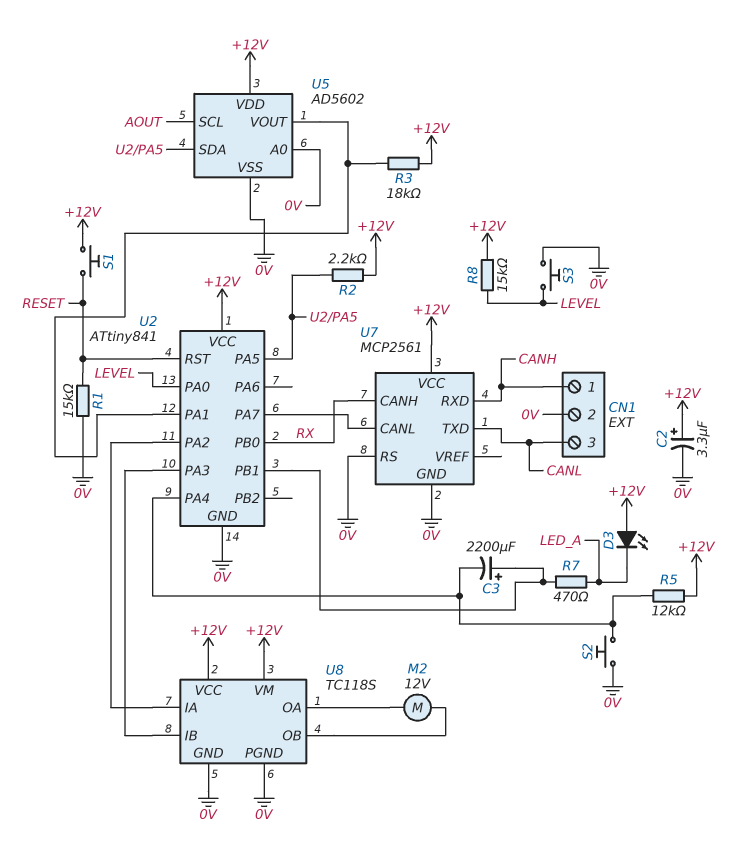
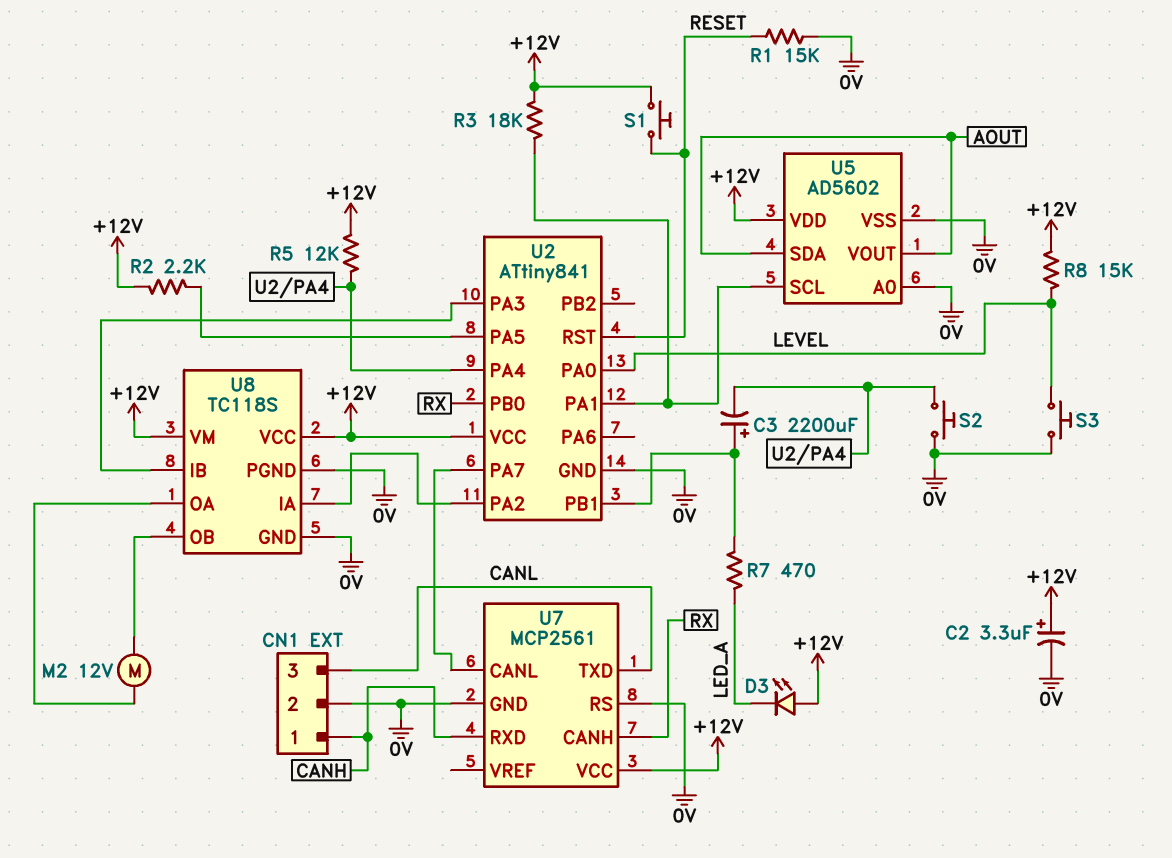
U5 pin SCL: AOUT -> U2/PA1
U5 pin SDA: U2/PA5 -> AOUT
U5 pin VOUT: U2/PA1 -> AOUT

